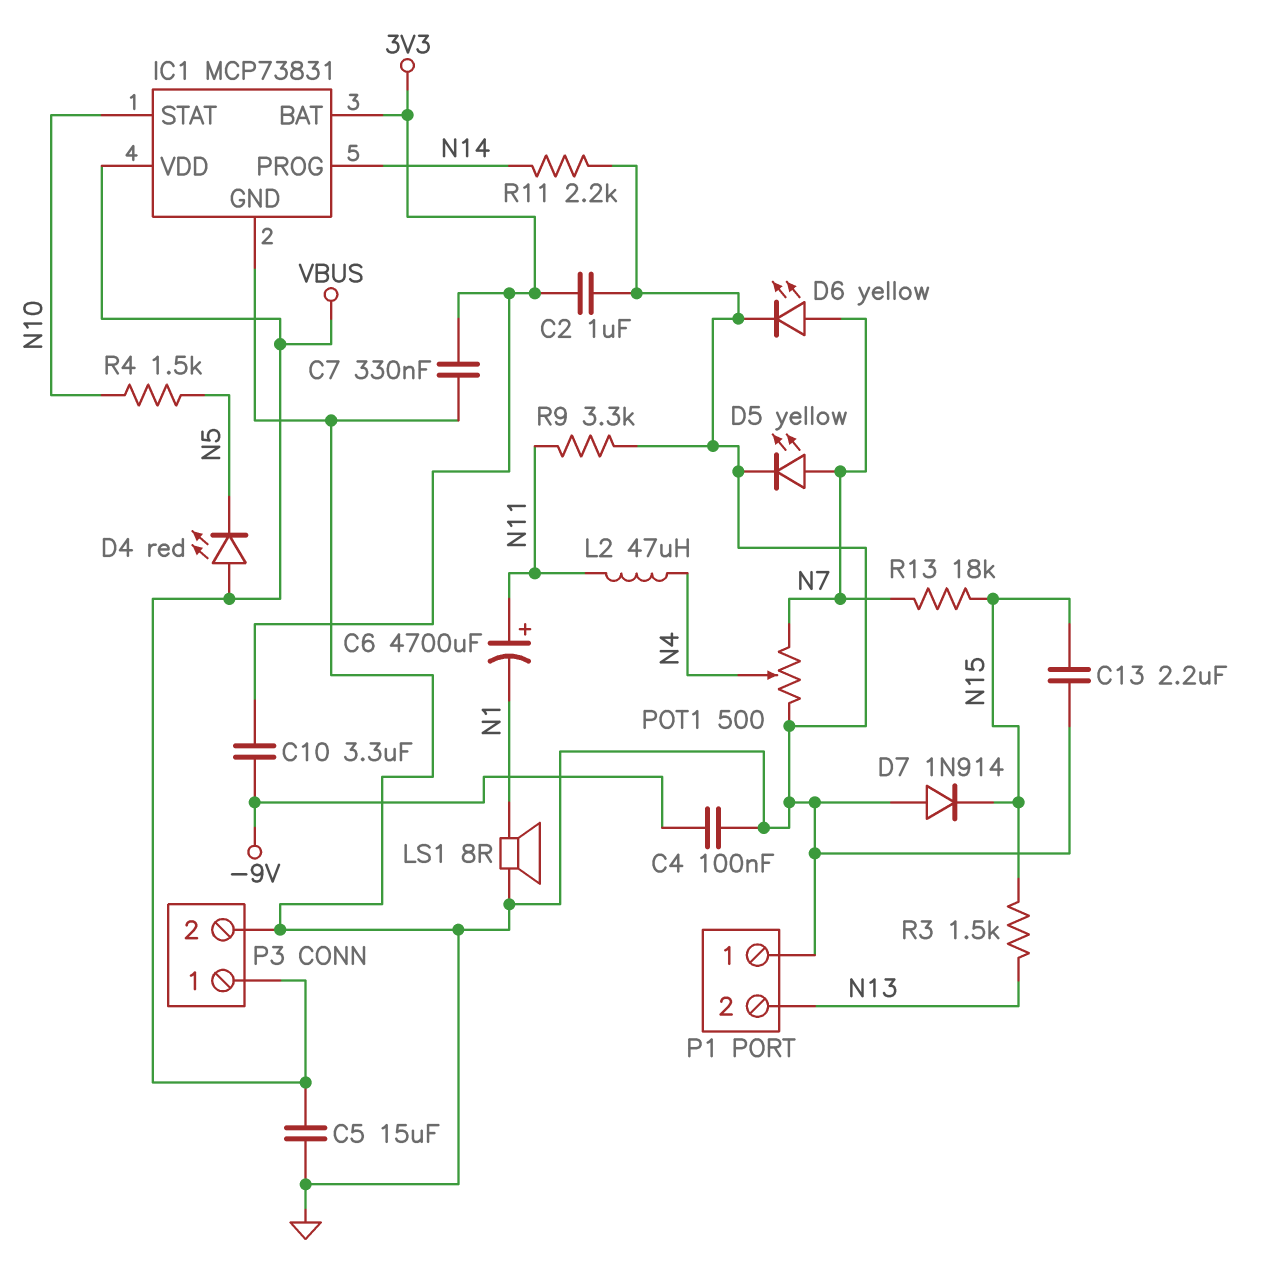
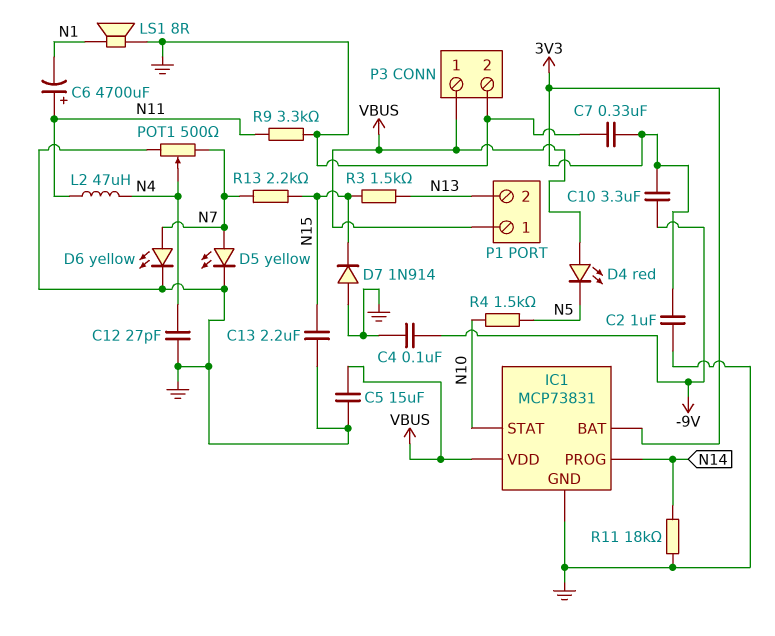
C12: none -> 27pF (GND, N4)
P1 pin 1: GND -> VBUS
R11: 2.2k (GND, N14) -> 18k (GND, N14)
R13: 18k (N7, N15) -> 2.2k (N7, N15)

